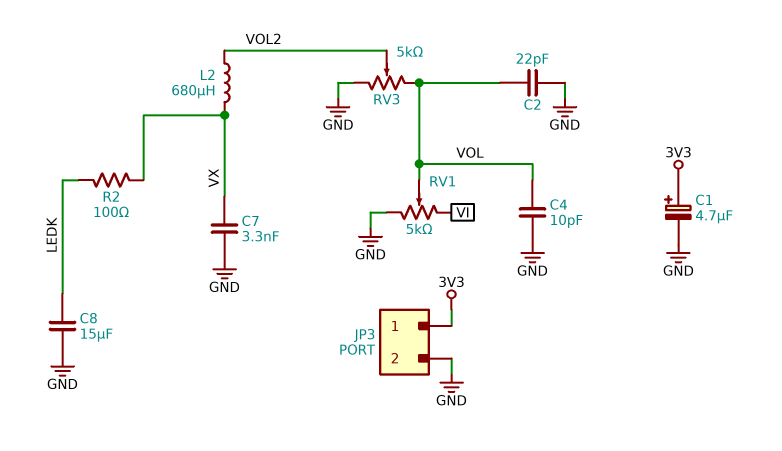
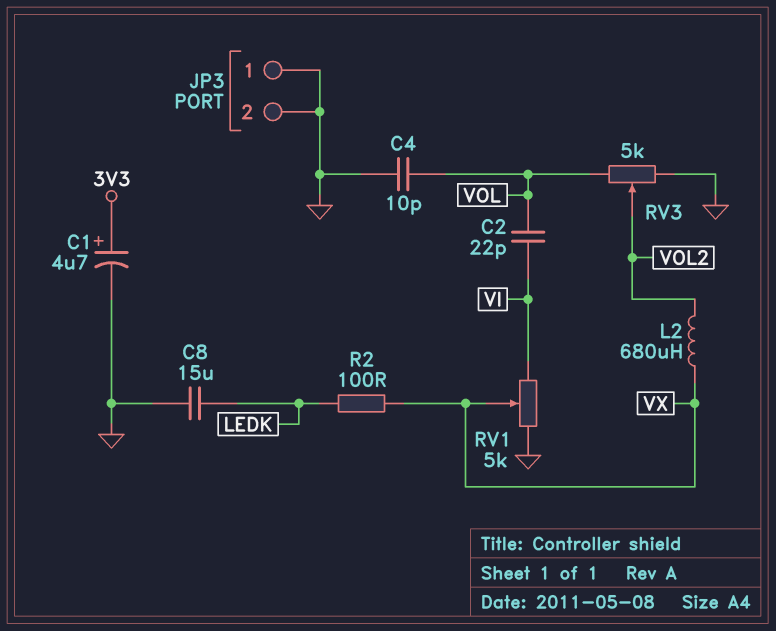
C2: 22pF (GND, VOL) -> 22pF (VI, VOL)
C7: 3.3nF (GND, VX) -> none
JP3 pin 1: 3V3 -> GND
RV1: 5k (GND, VI, wiper VOL) -> 5k (GND, VI, wiper VX)

